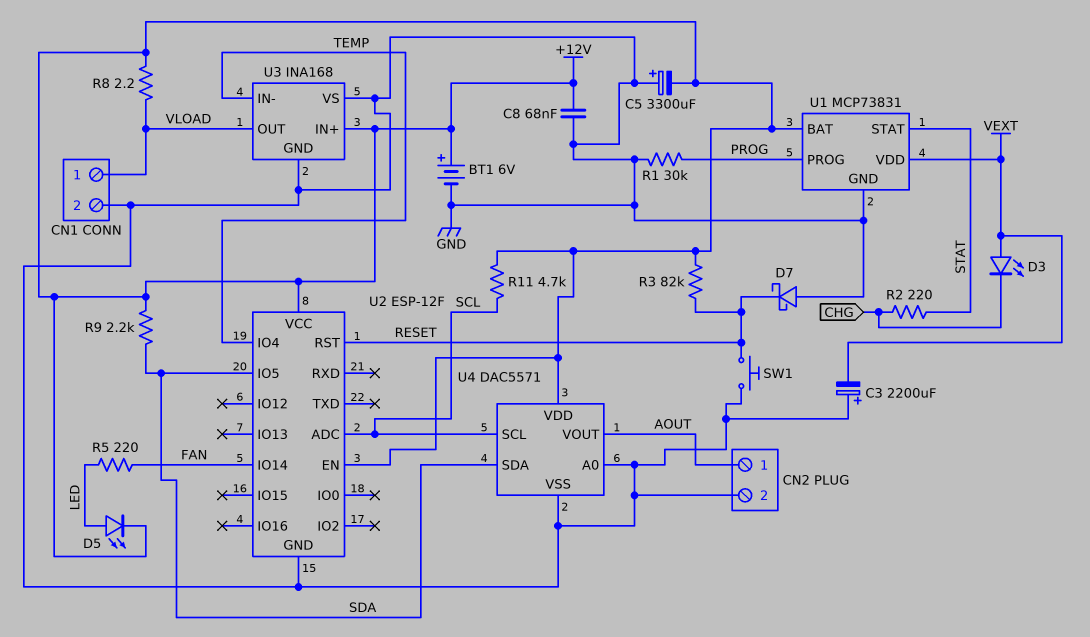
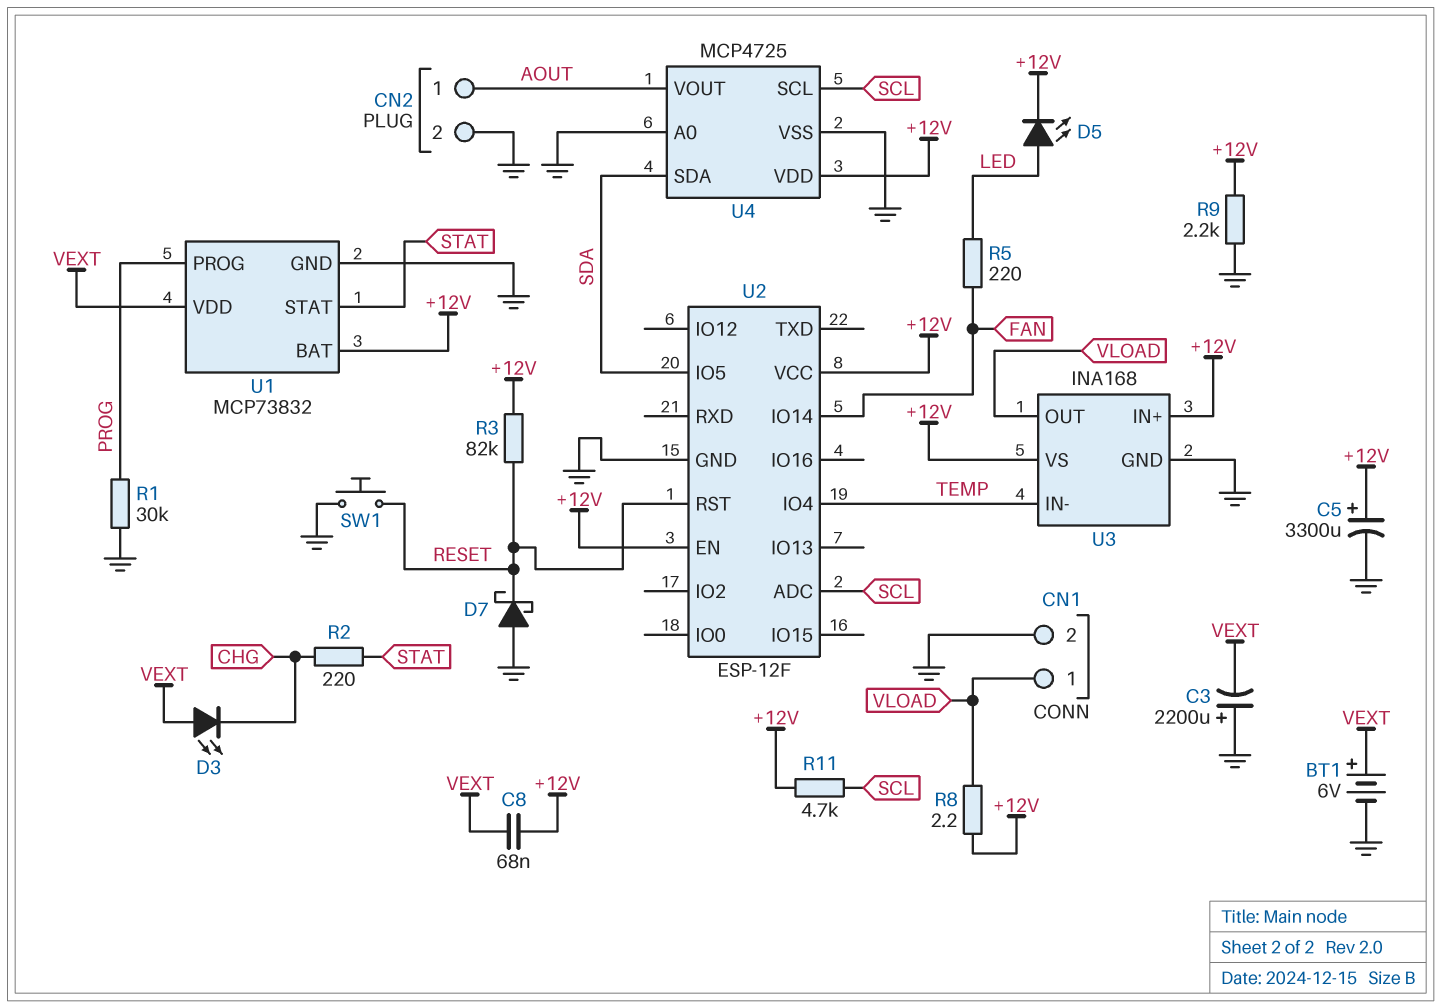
BT1: 6V (plus +12V, minus GND) -> 6V (plus VEXT, minus GND)
C5: 3300uF (plus GND, minus +12V) -> 3300uF (plus +12V, minus GND)
C8: 68nF (+12V, GND) -> 68nF (+12V, VEXT)
R9: 2.2k (+12V, SDA) -> 2.2k (+12V, GND)
U1: MCP73831 -> MCP73832
U3 pin VS: GND -> +12V
U4: DAC5571 -> MCP4725

